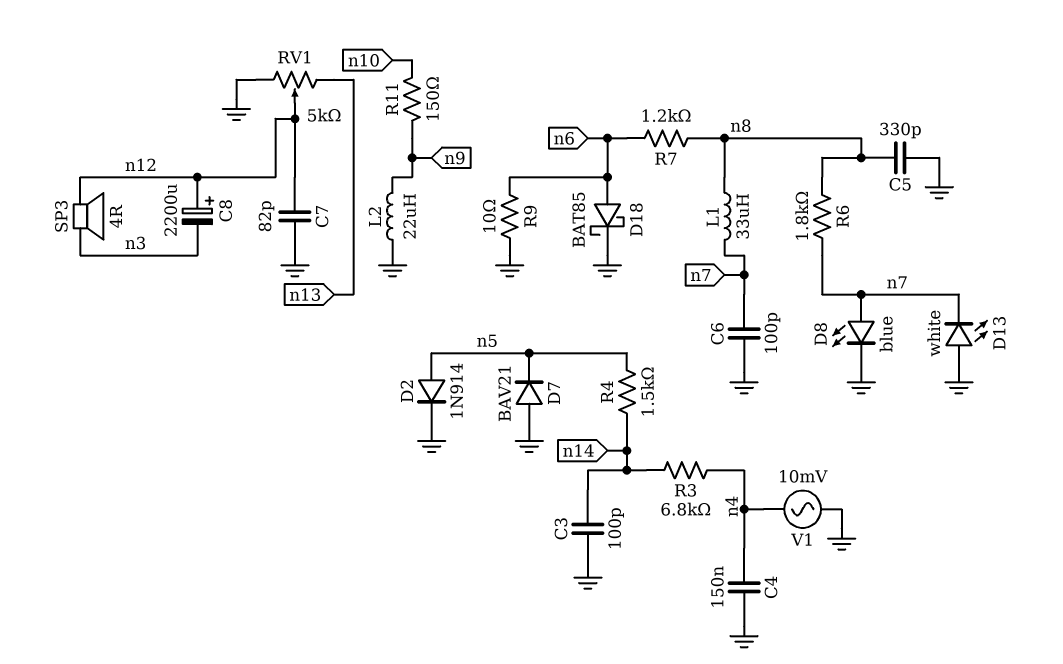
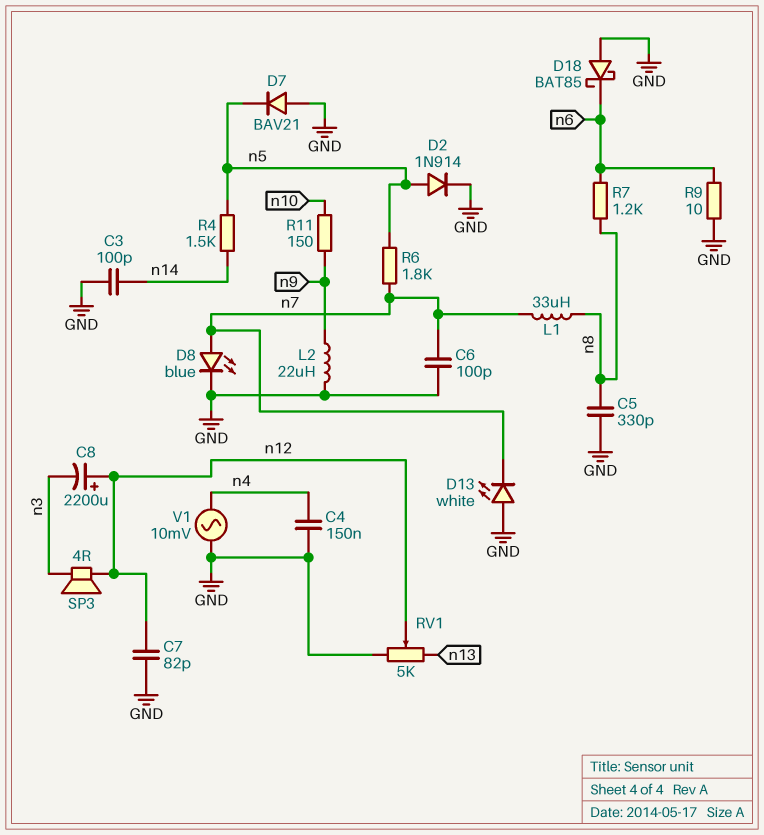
D18: schottky BAT85 (A n6, K GND) -> schottky BAT85 (A GND, K n6)
R3: 6.8k (n4, n14) -> none
R6: 1.8k (n7, n8) -> 1.8k (n5, n7)

